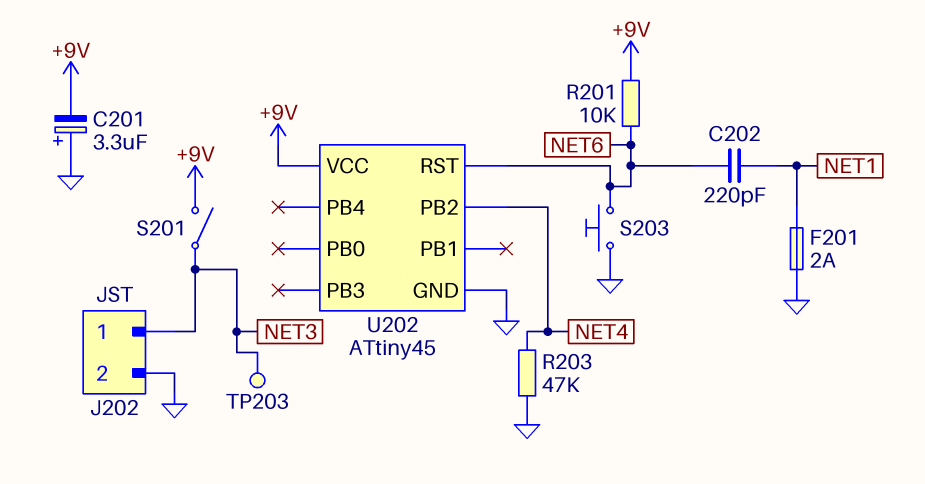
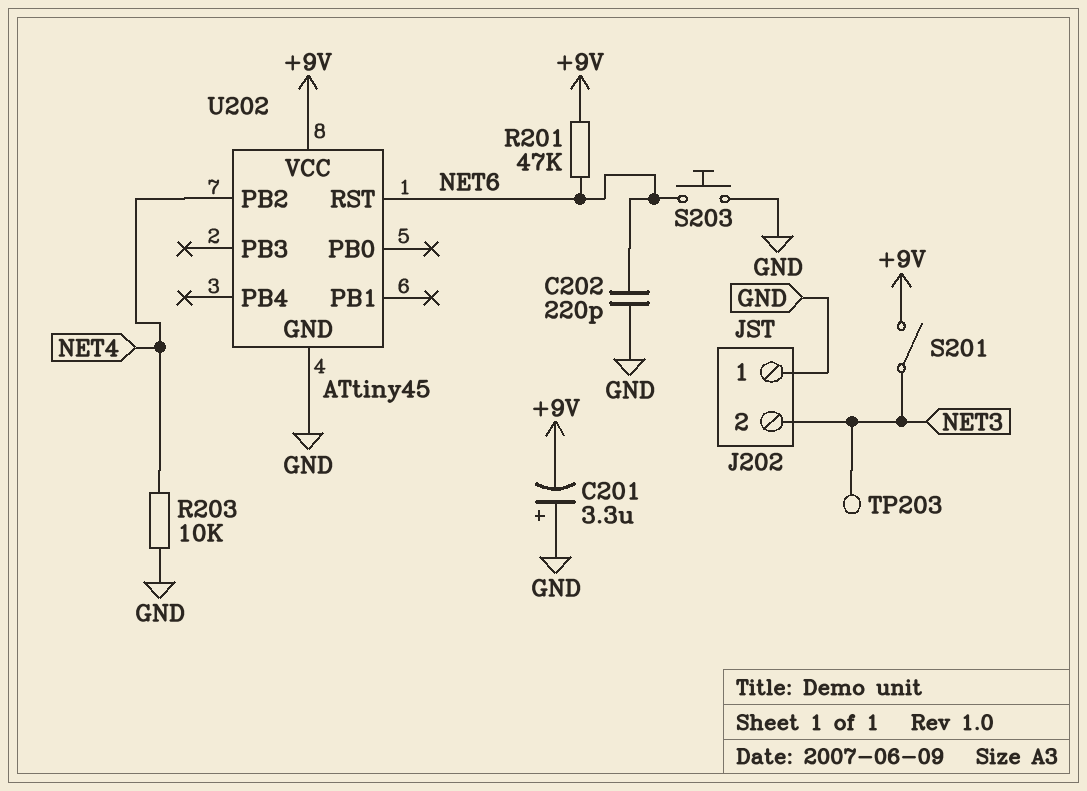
C202: 220pF (NET1, NET6) -> 220pF (GND, NET6)
F201: 2A (GND, NET1) -> none
J202 pin 1: NET3 -> GND
J202 pin 2: GND -> NET3
R201: 10k (+9V, NET6) -> 47k (+9V, NET6)
R203: 47k (GND, NET4) -> 10k (GND, NET4)

